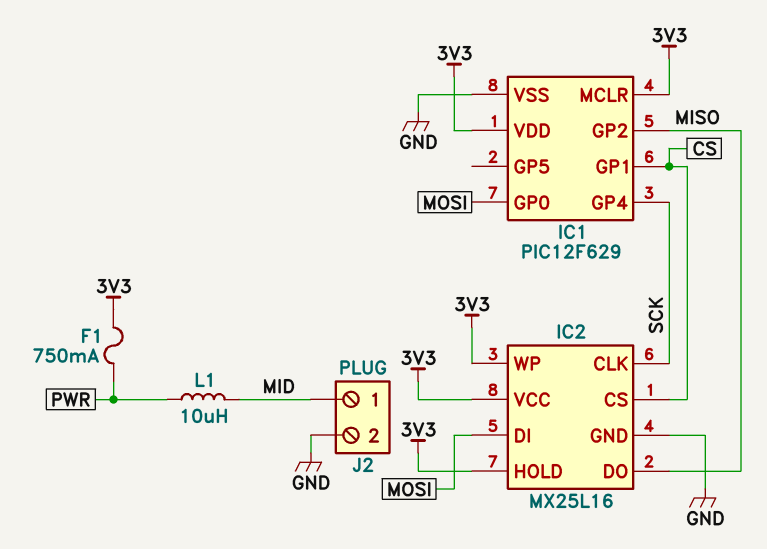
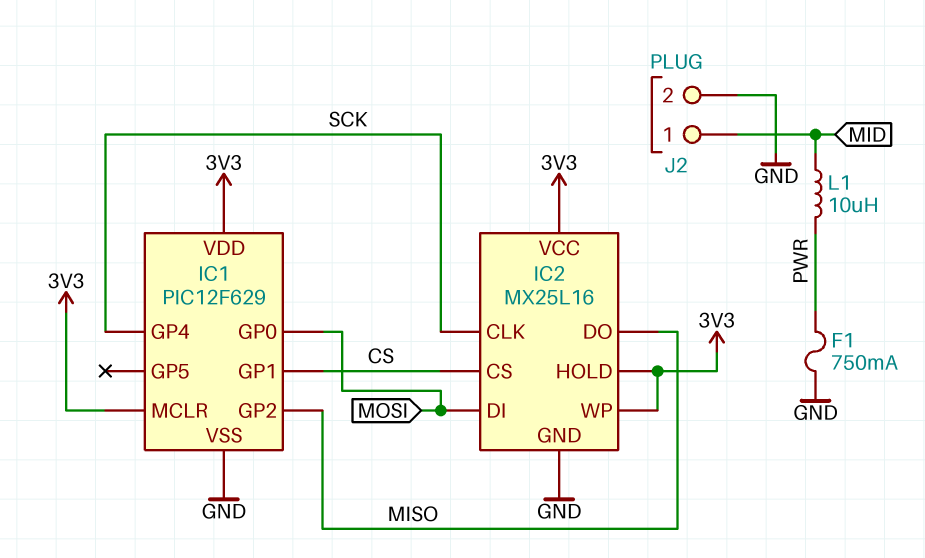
F1: 750mA (3V3, PWR) -> 750mA (GND, PWR)

